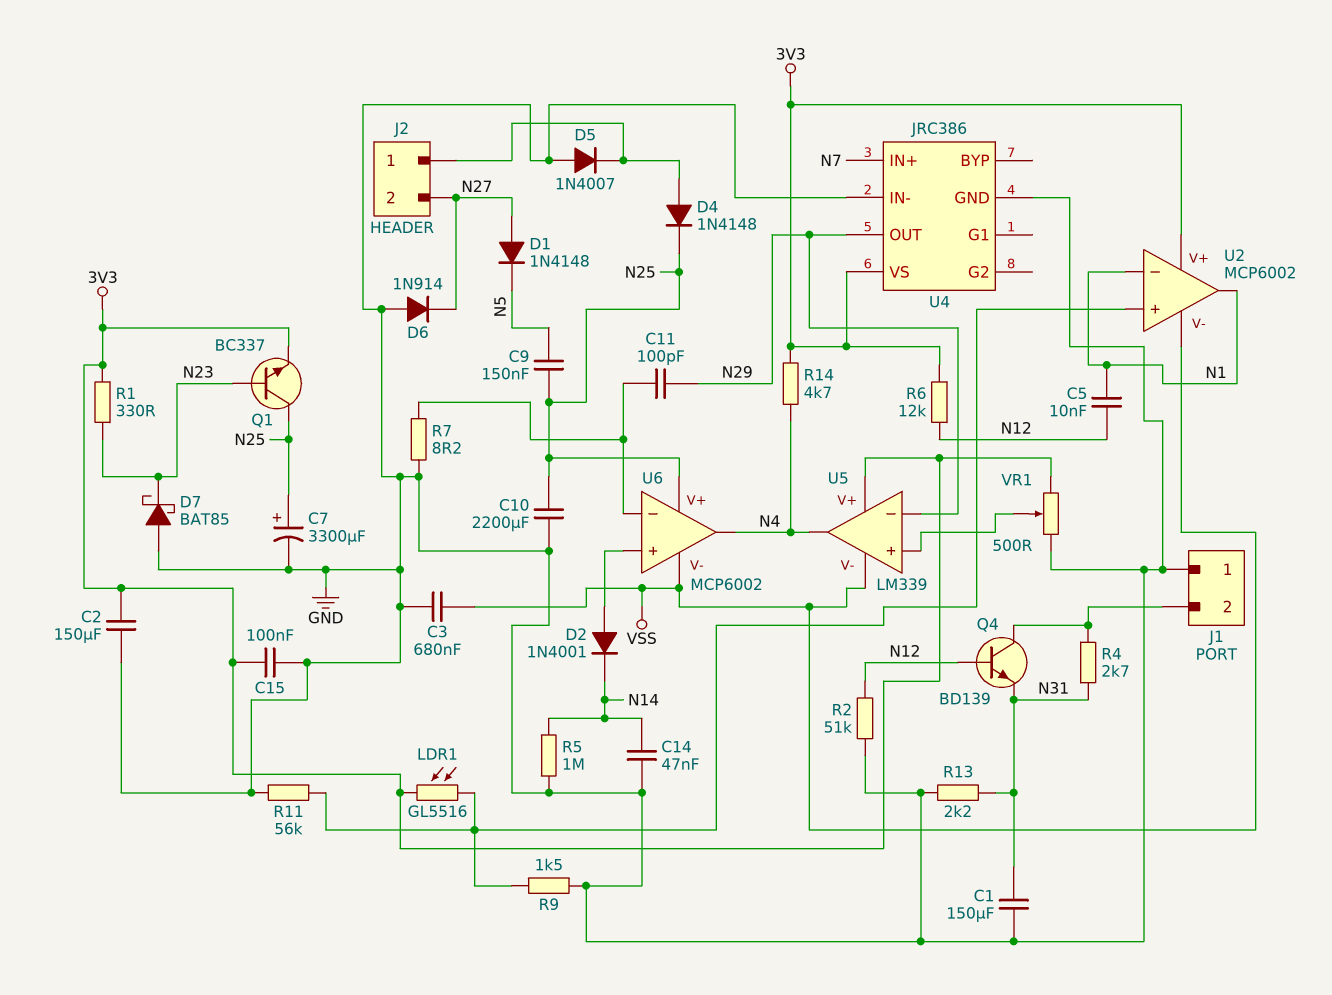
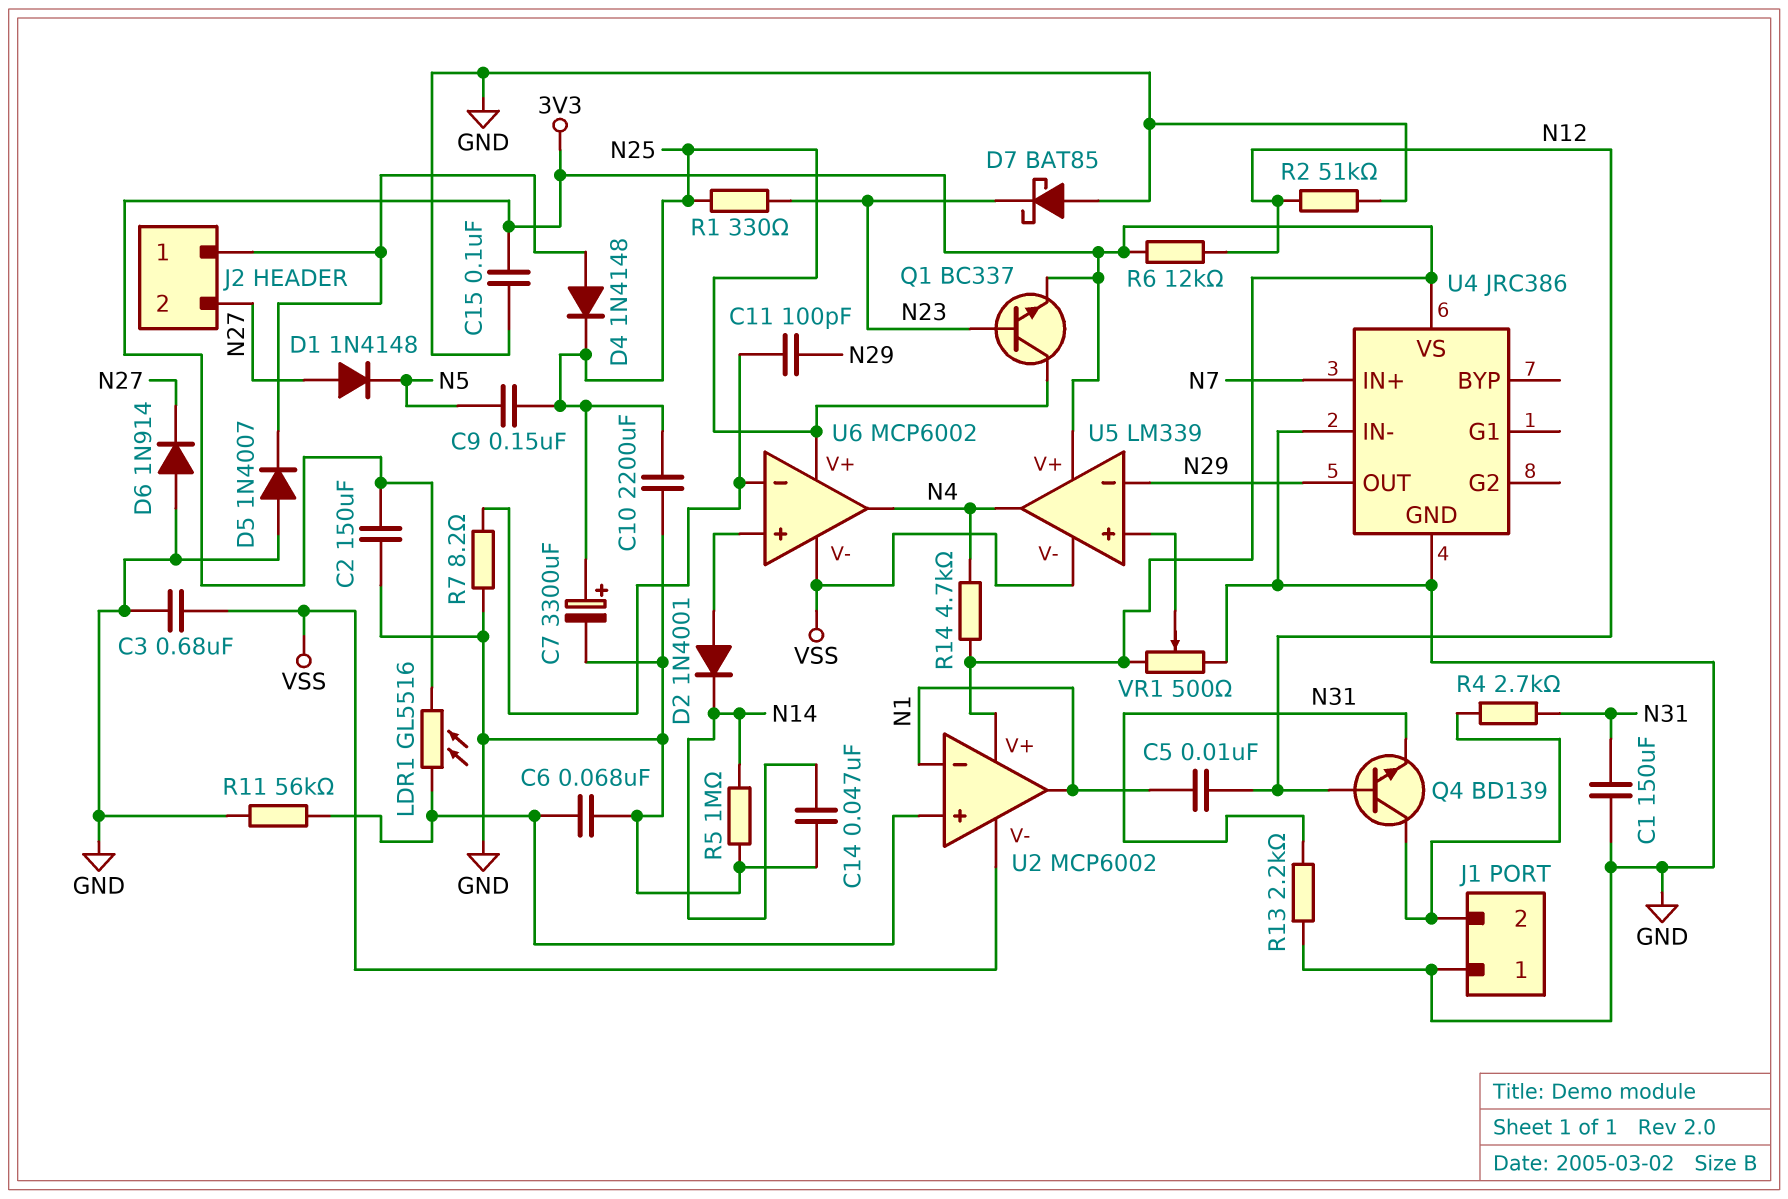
C6: none -> 68nF (GND, U2/in+)
R1: 330 (3V3, N23) -> 330 (N23, N25)
R9: 1.5k (GND, U2/in+) -> none

